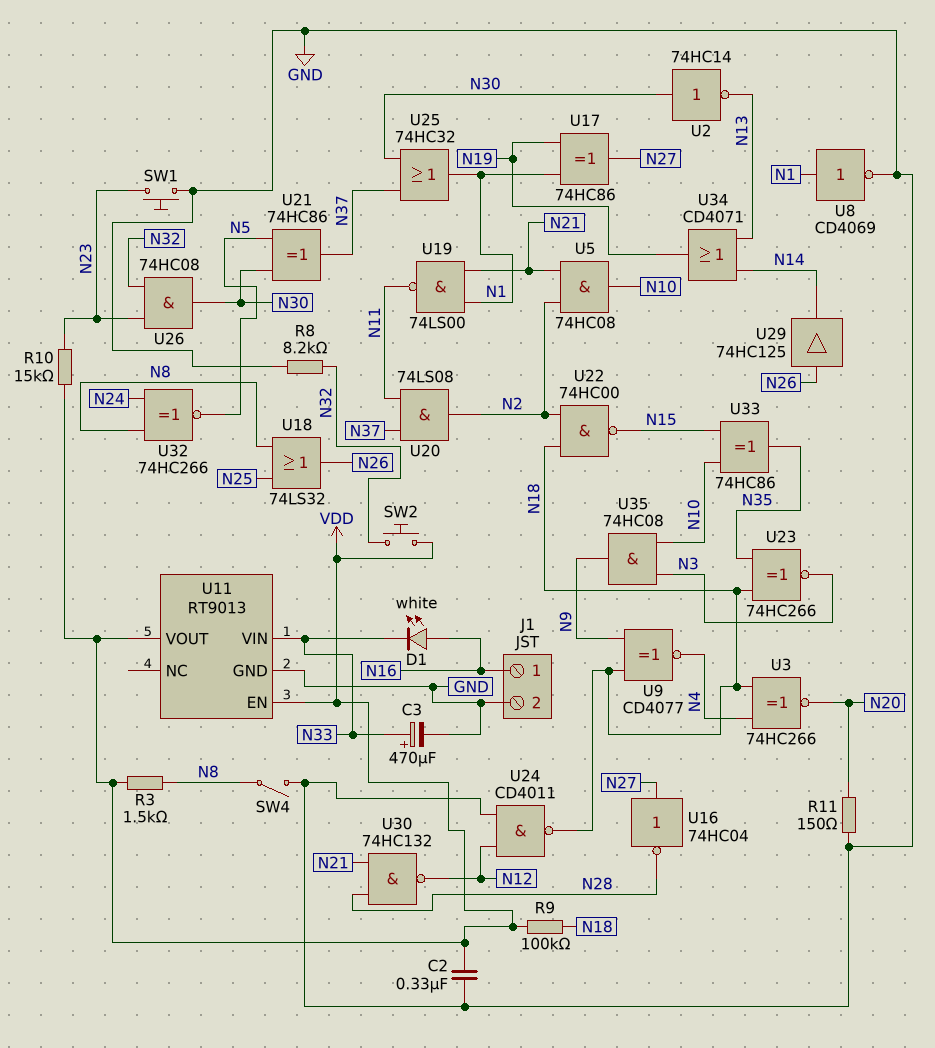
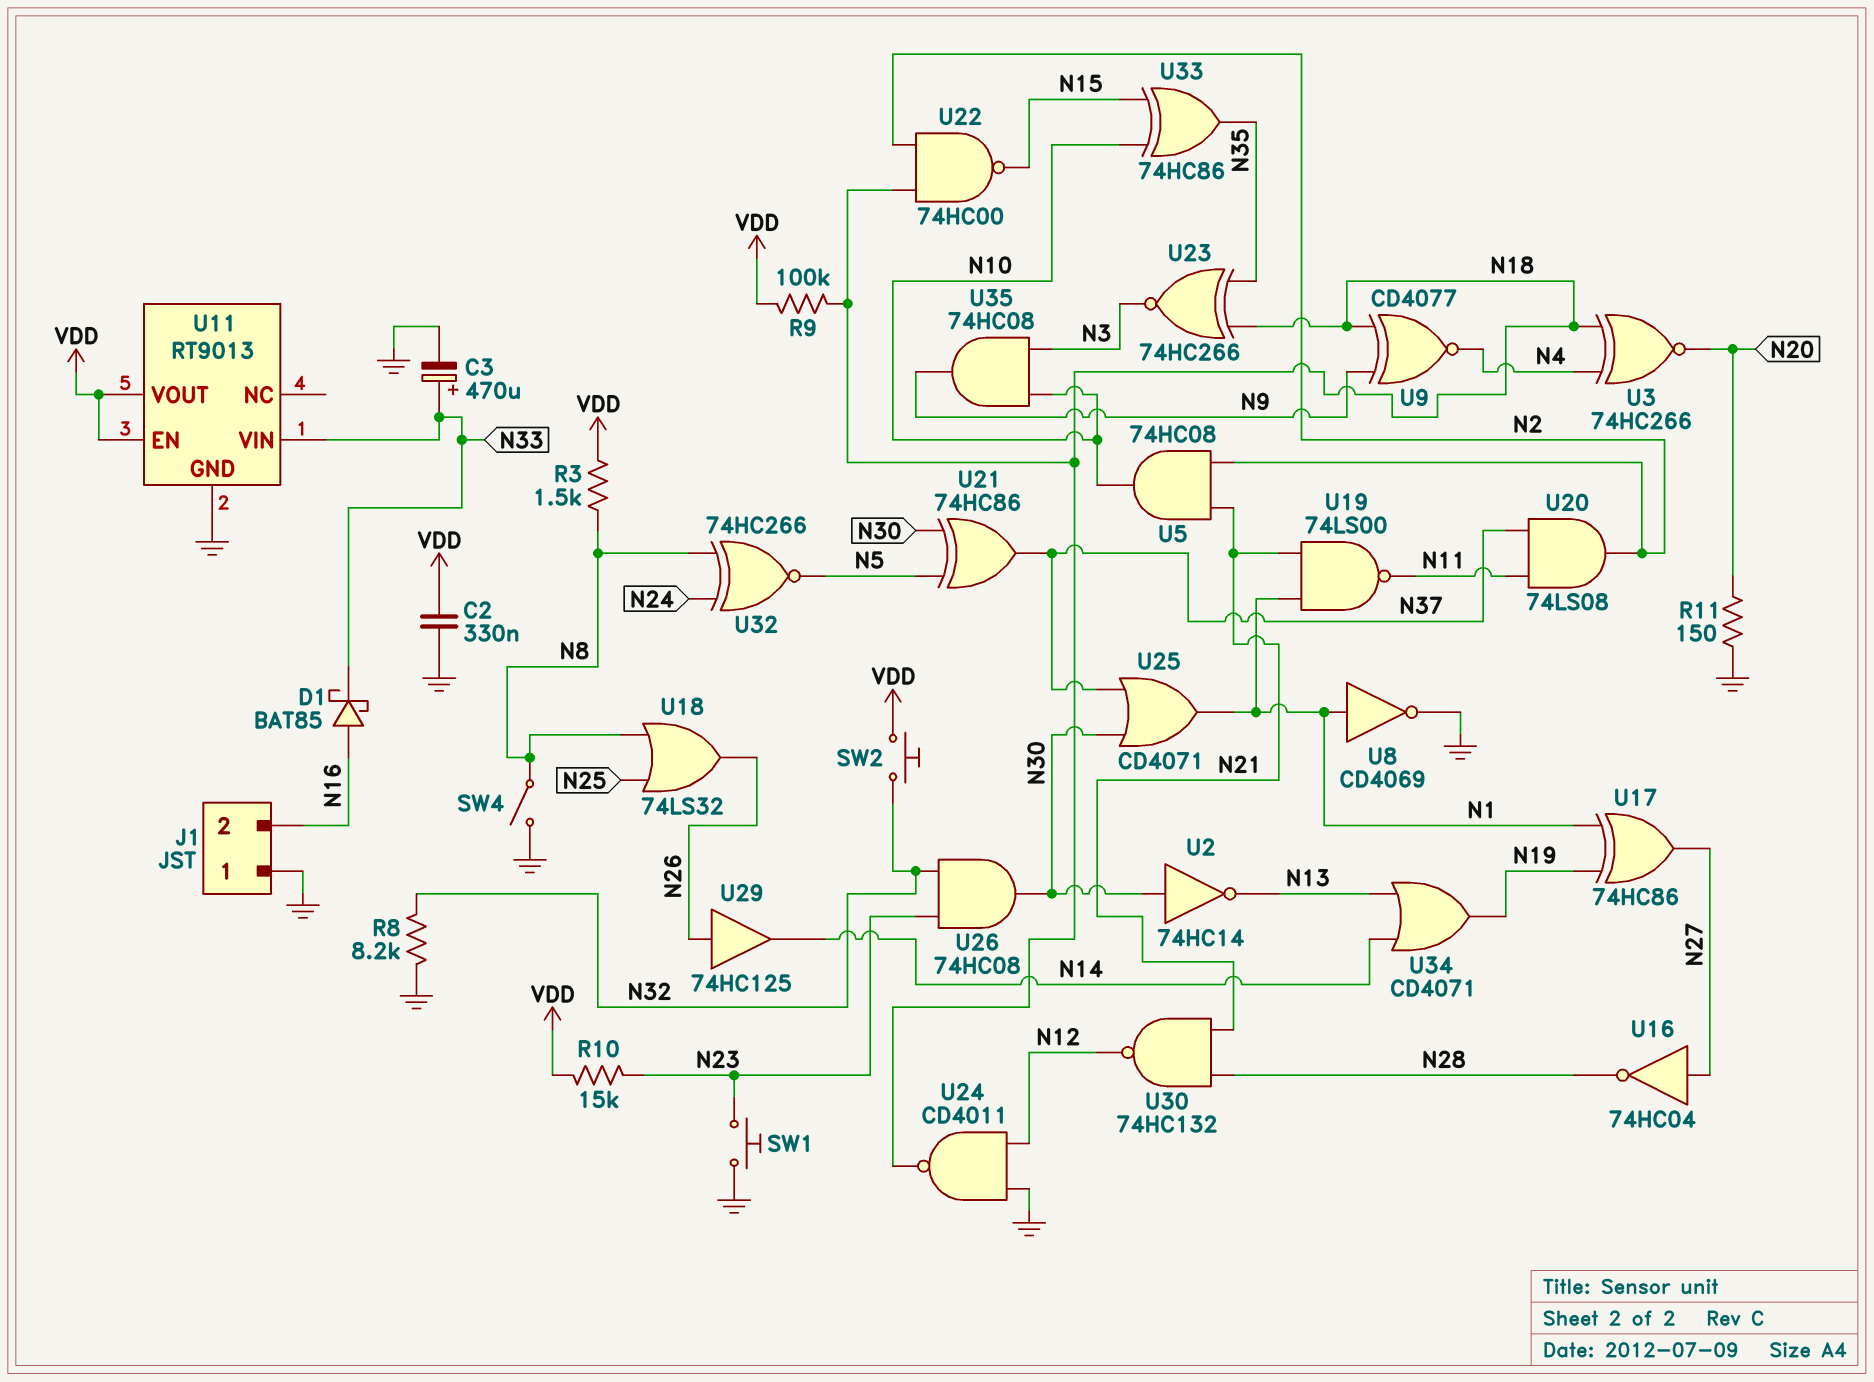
D1: LED white (A N16, K N33) -> schottky BAT85 (A N16, K N33)
J1 pin 1: N16 -> GND
J1 pin 2: GND -> N16
U25: OR 74HC32 (in N30, in N37, out N1) -> OR CD4071 (in N30, in N37, out N1)

